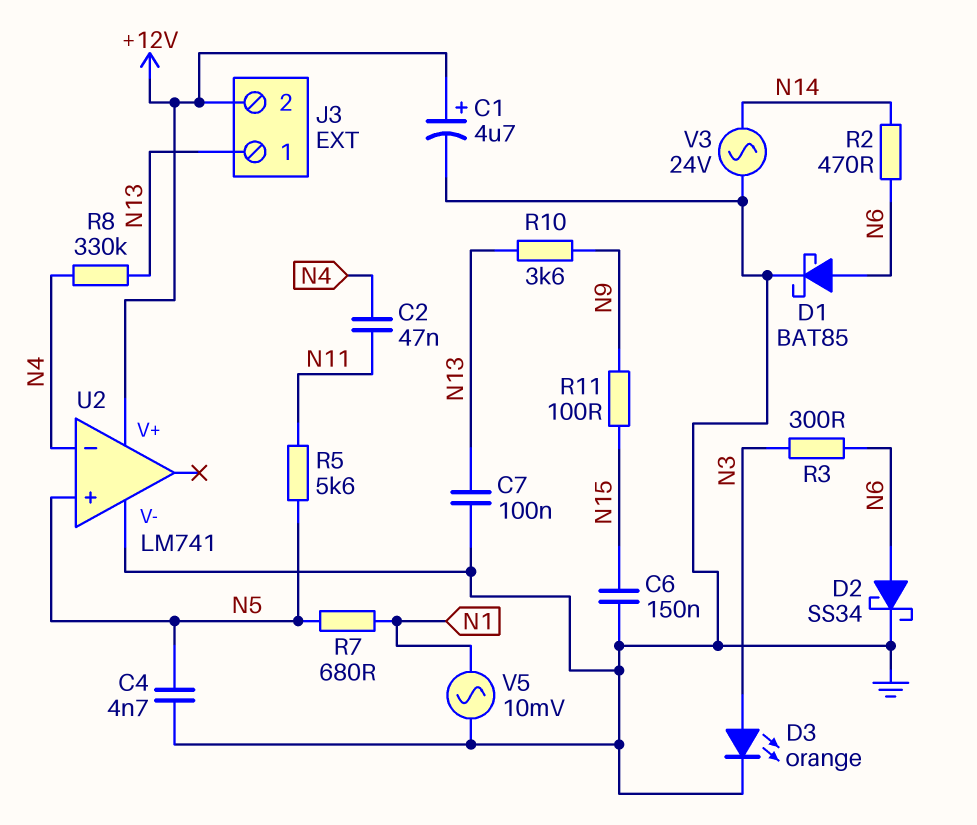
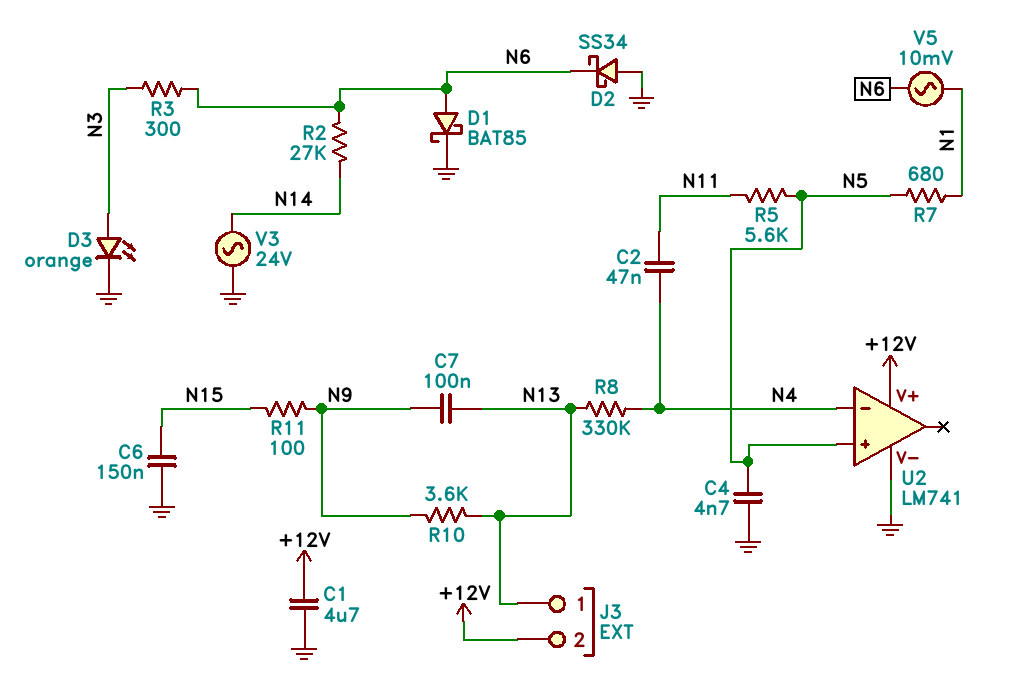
C1: 4.7uF (plus +12V, minus GND) -> 4.7uF (+12V, GND)
C7: 100nF (GND, N13) -> 100nF (N9, N13)
D2: schottky SS34 (A N6, K GND) -> schottky SS34 (A GND, K N6)
R2: 470 (N6, N14) -> 27k (N6, N14)
V5: AC 10mV (GND, N1) -> AC 10mV (N1, N6)

